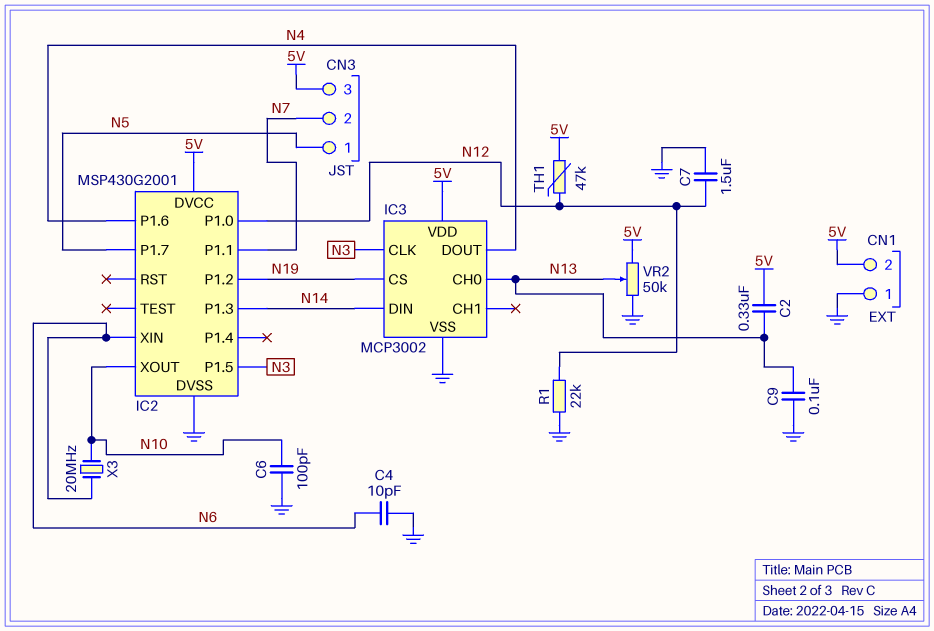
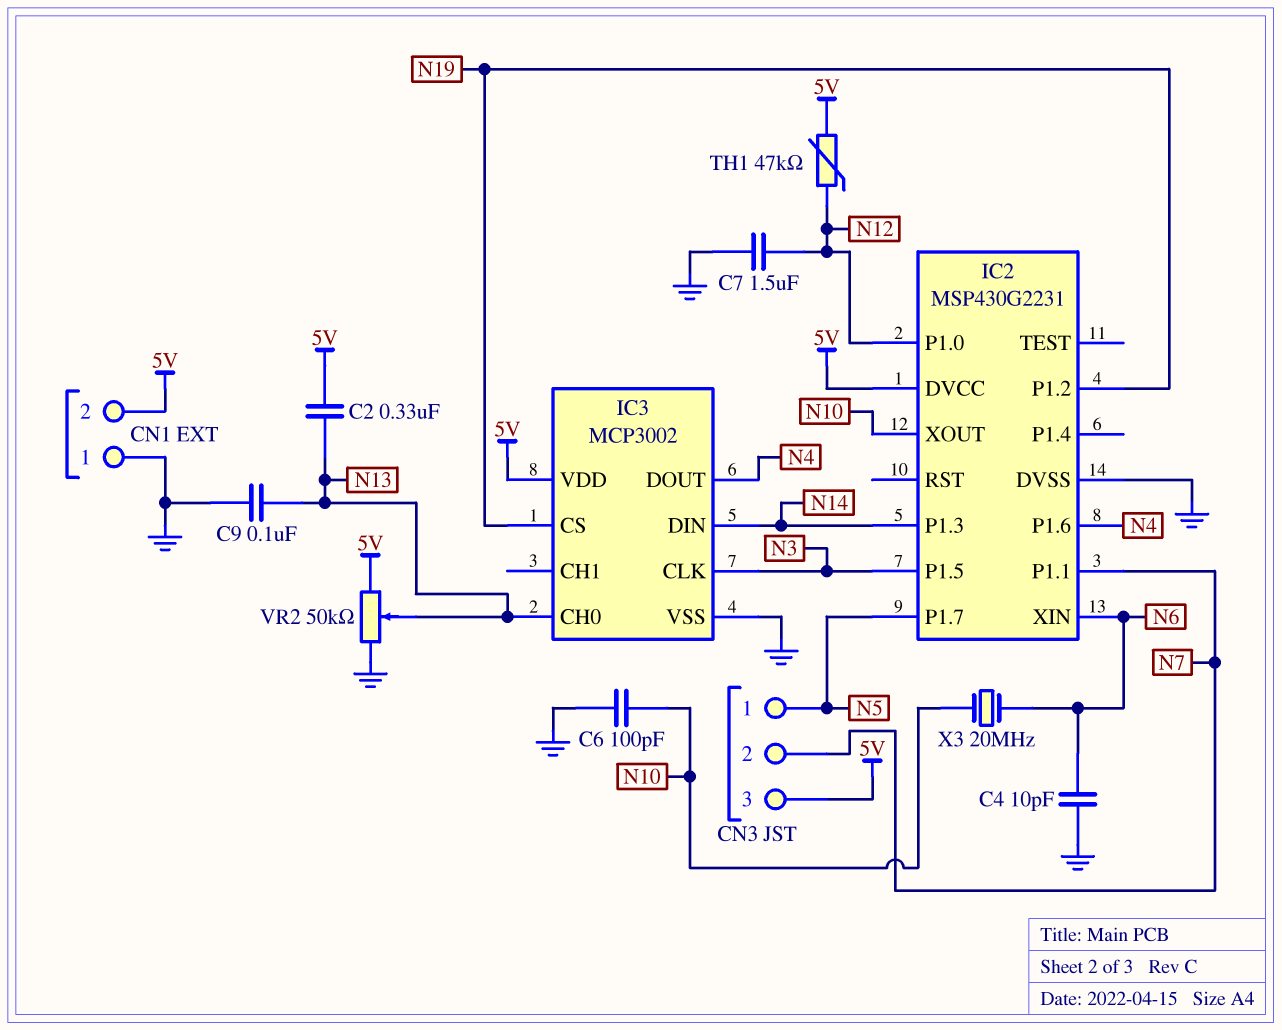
IC2: MSP430G2001 -> MSP430G2231
R1: 22k (GND, N12) -> none

